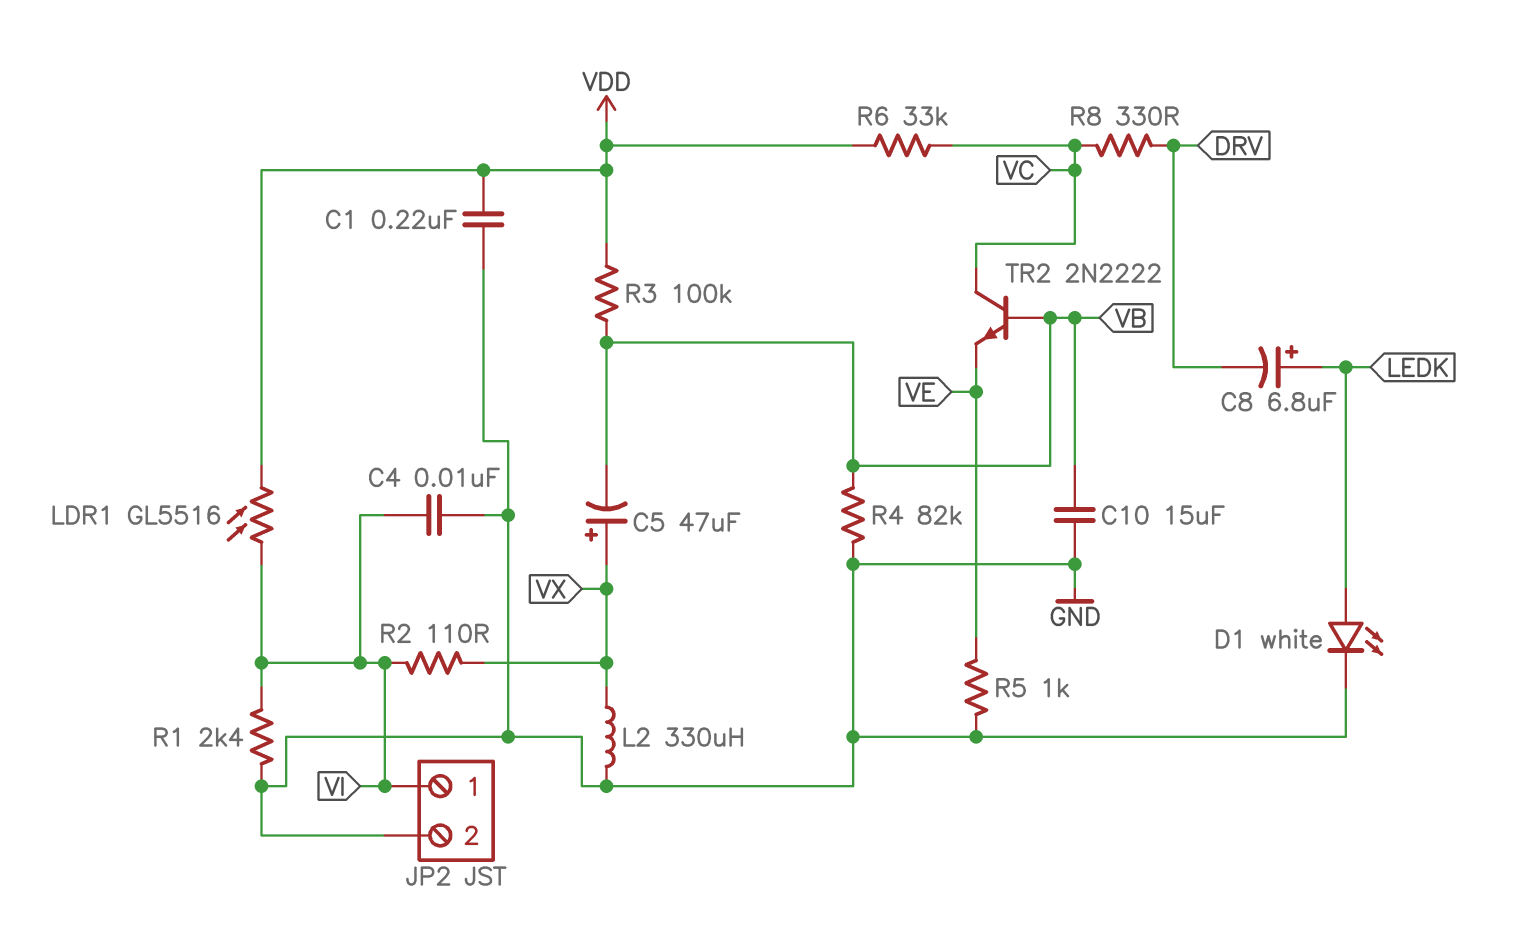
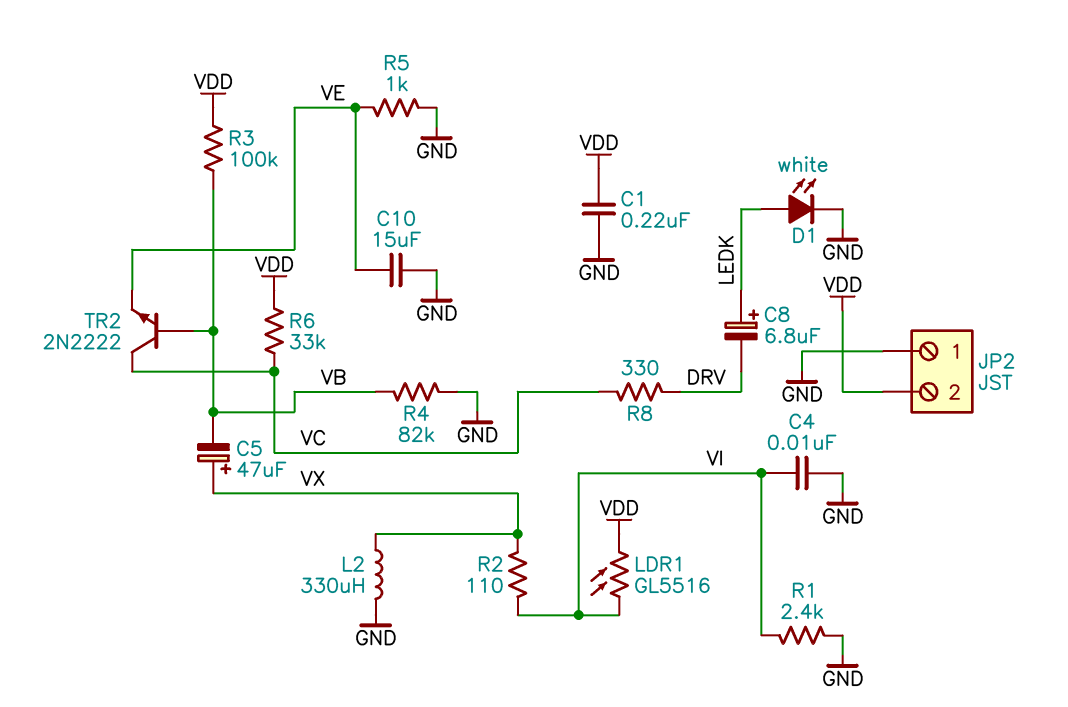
C10: 15uF (GND, VB) -> 15uF (GND, VE)
JP2 pin 1: VI -> GND
JP2 pin 2: GND -> VDD

